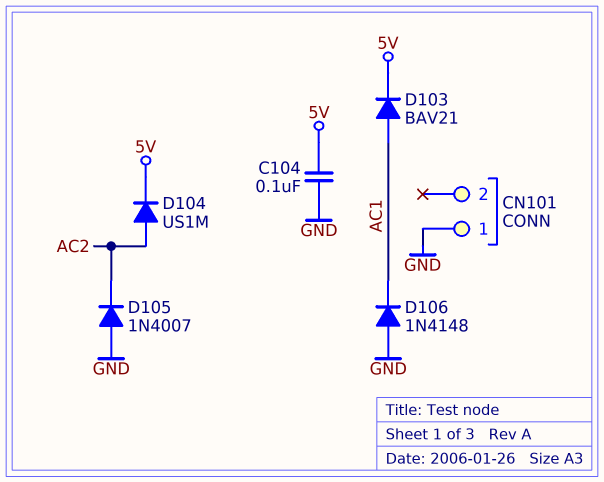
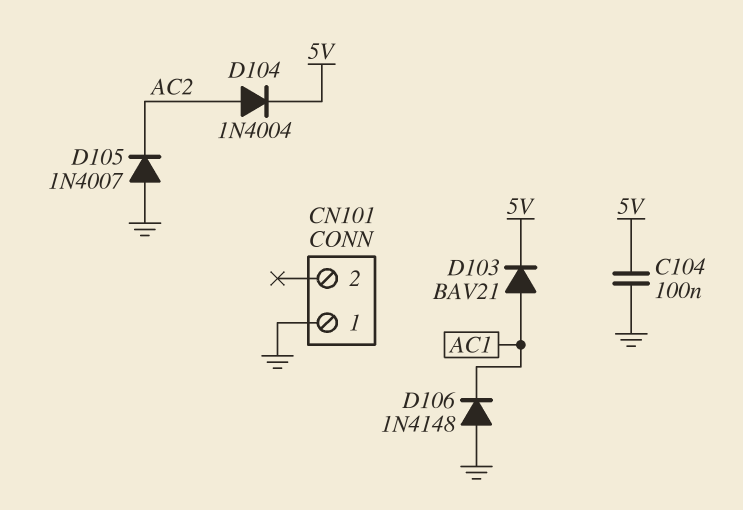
D104: diode US1M (A AC2, K 5V) -> diode 1N4004 (A AC2, K 5V)

